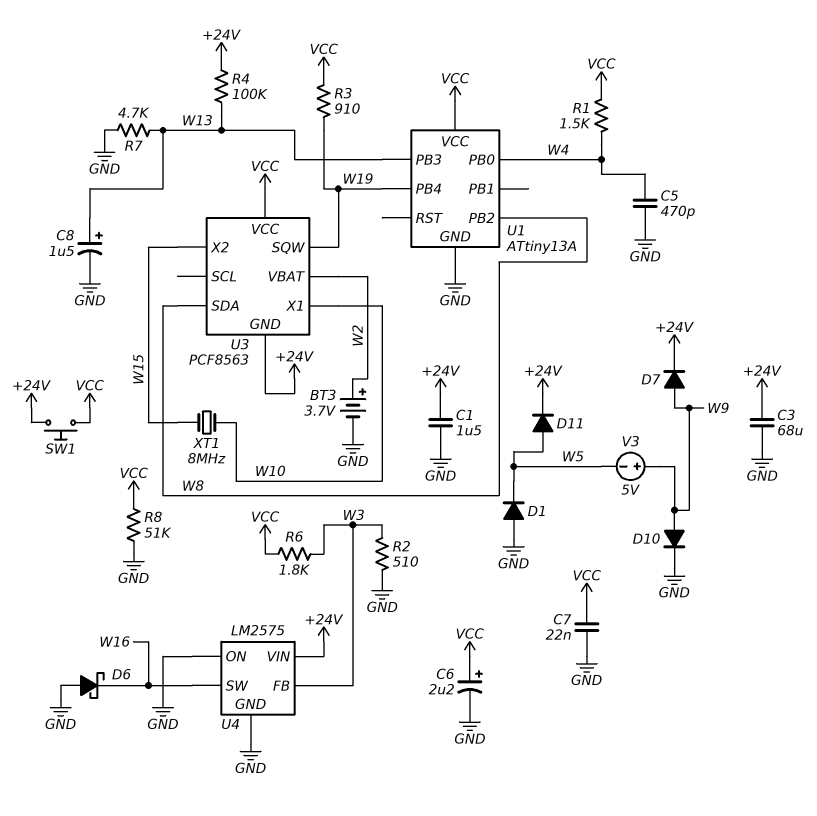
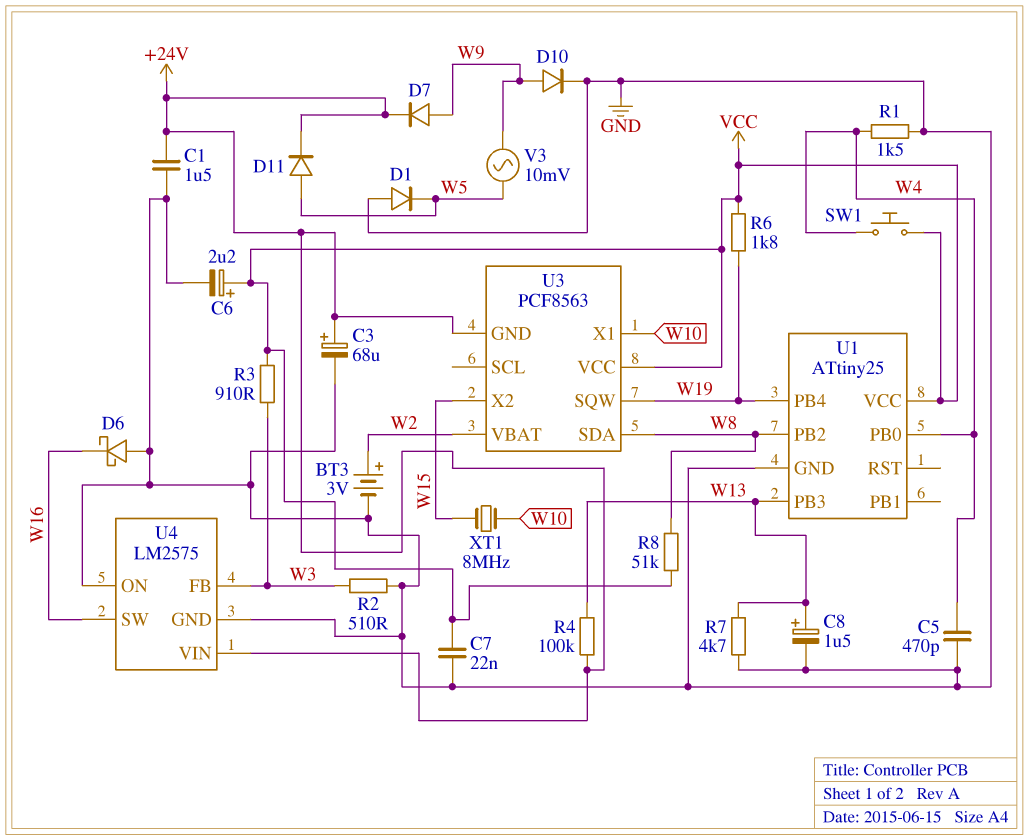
BT3: 3.7V (plus W2, minus GND) -> 3V (plus W2, minus GND)
C3: 68uF (+24V, GND) -> 68uF (plus +24V, minus GND)
R1: 1.5k (VCC, W4) -> 1.5k (GND, W4)
R3: 910 (VCC, W19) -> 910 (VCC, W3)
R6: 1.8k (VCC, W3) -> 1.8k (VCC, W19)
R8: 51k (GND, VCC) -> 51k (VCC, W8)
SW1: button (+24V, VCC) -> button (VCC, W4)
U1: ATtiny13A -> ATtiny25
V3: 5V (plus W9, minus W5) -> AC 10mV (W5, W9)

